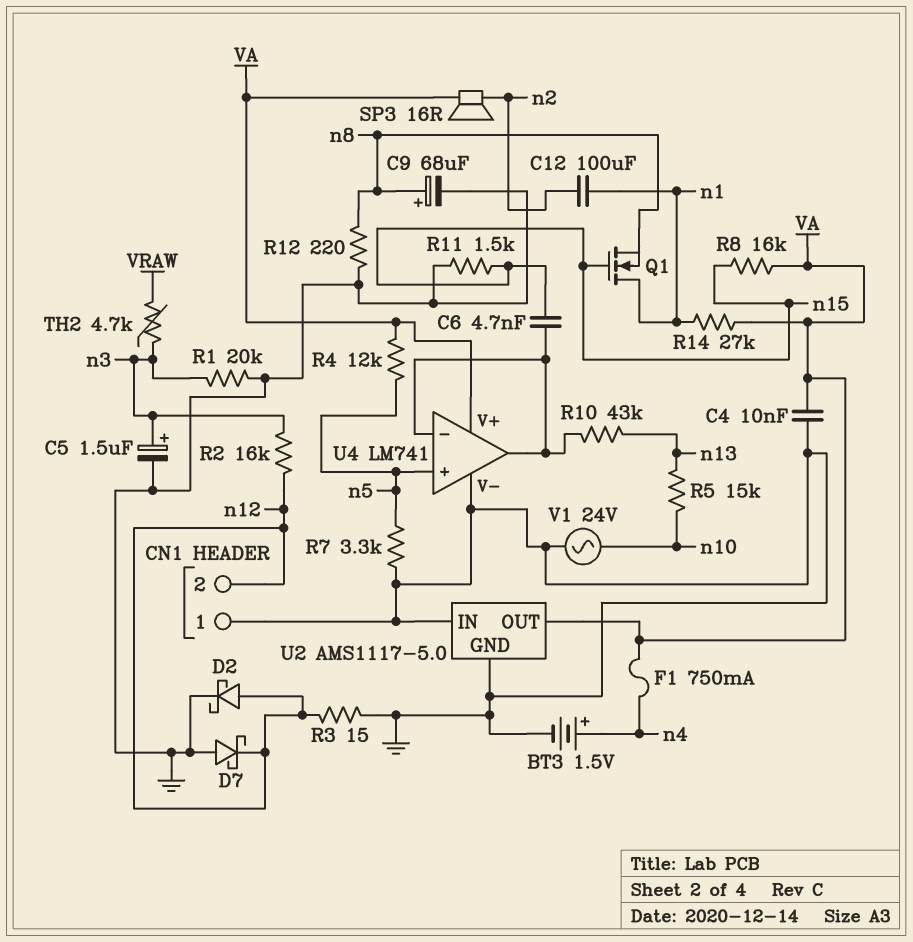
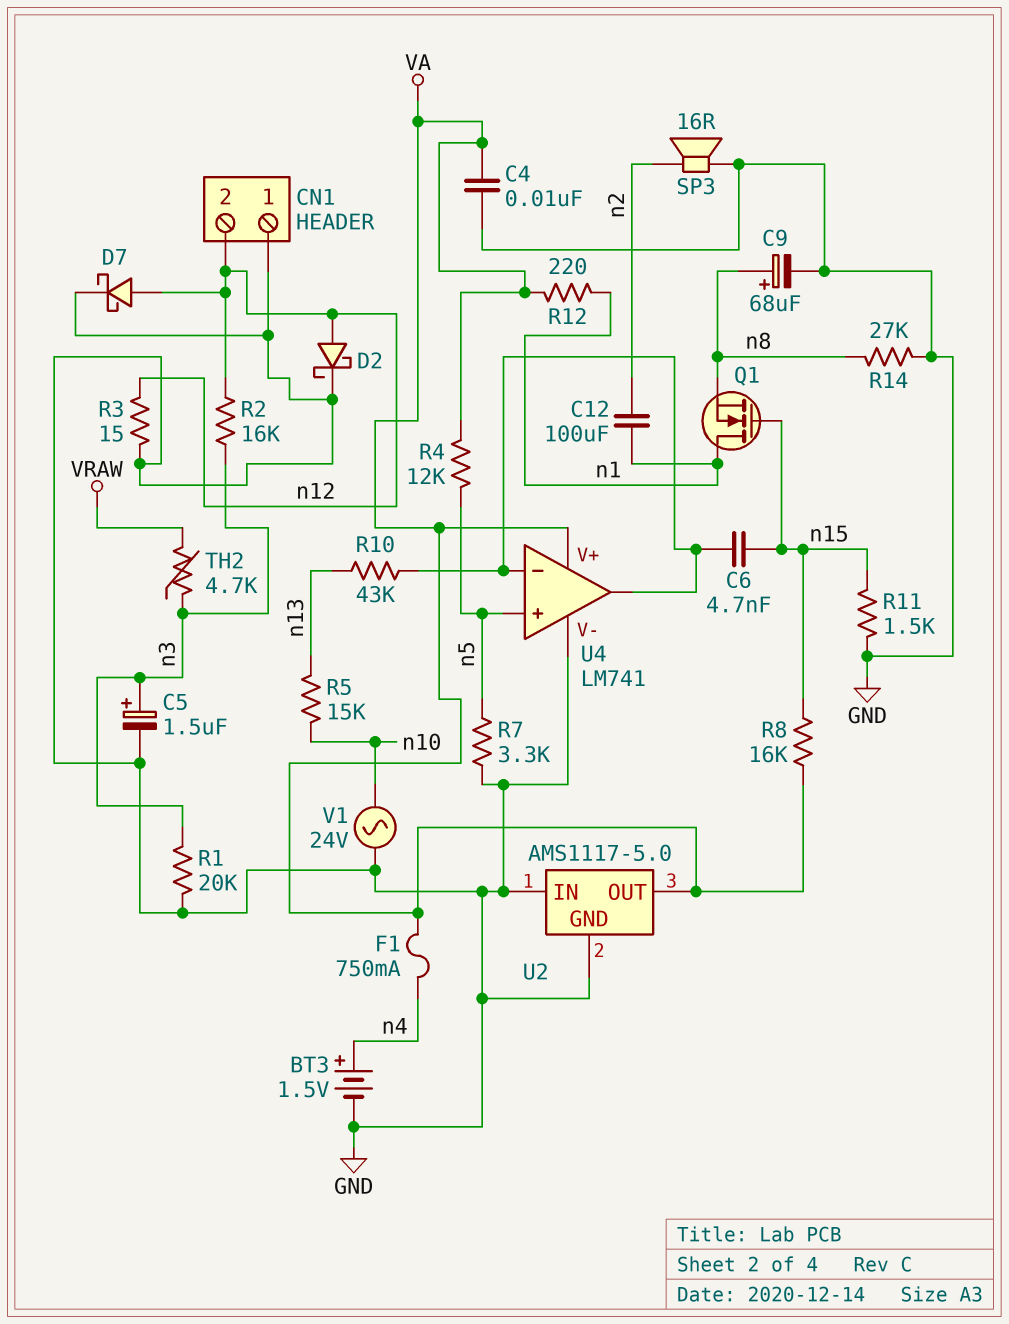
D7: schottky (A GND, K n12) -> schottky (A n12, K GND)
R12: 220 (GND, n8) -> 220 (VA, n1)
R14: 27k (VA, n1) -> 27k (GND, n8)
SP3: speaker 16R (VA, n2) -> speaker 16R (GND, n2)

